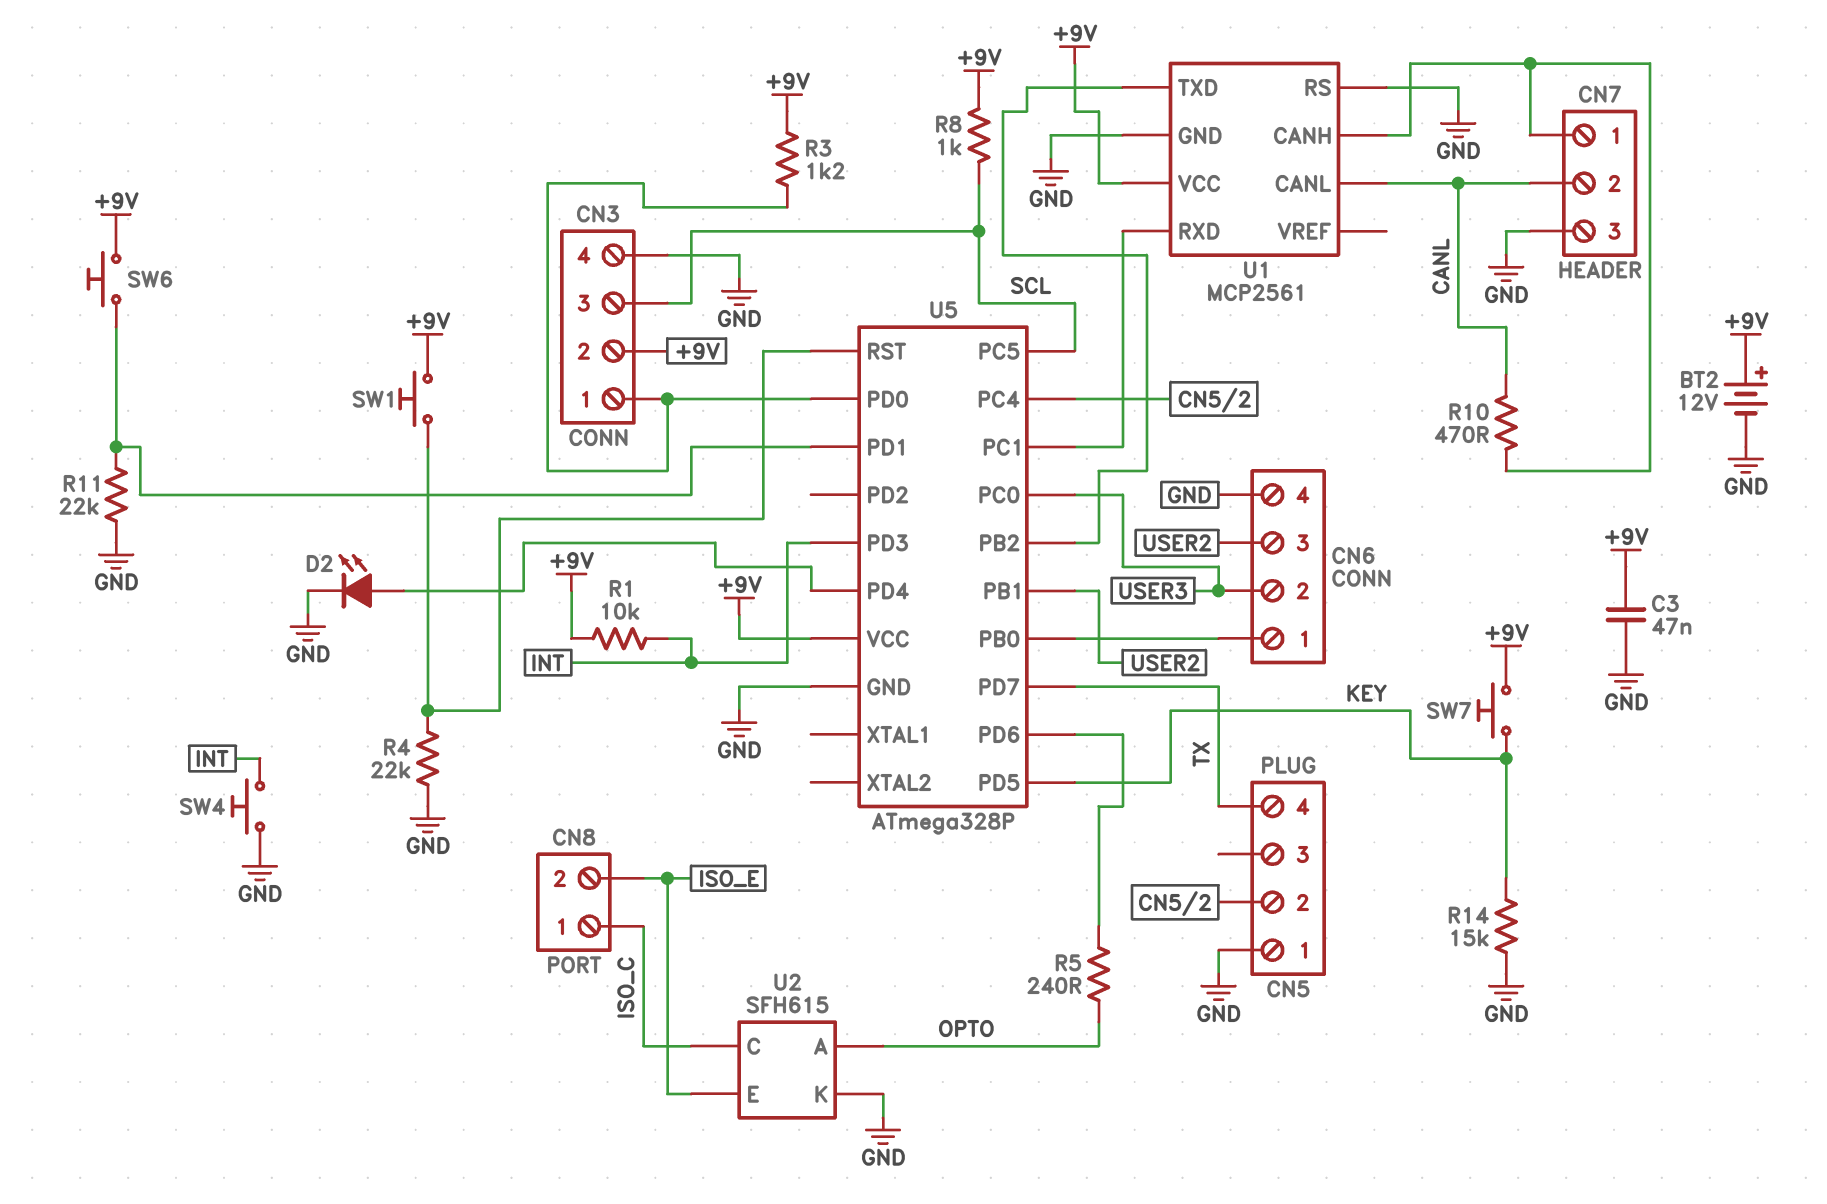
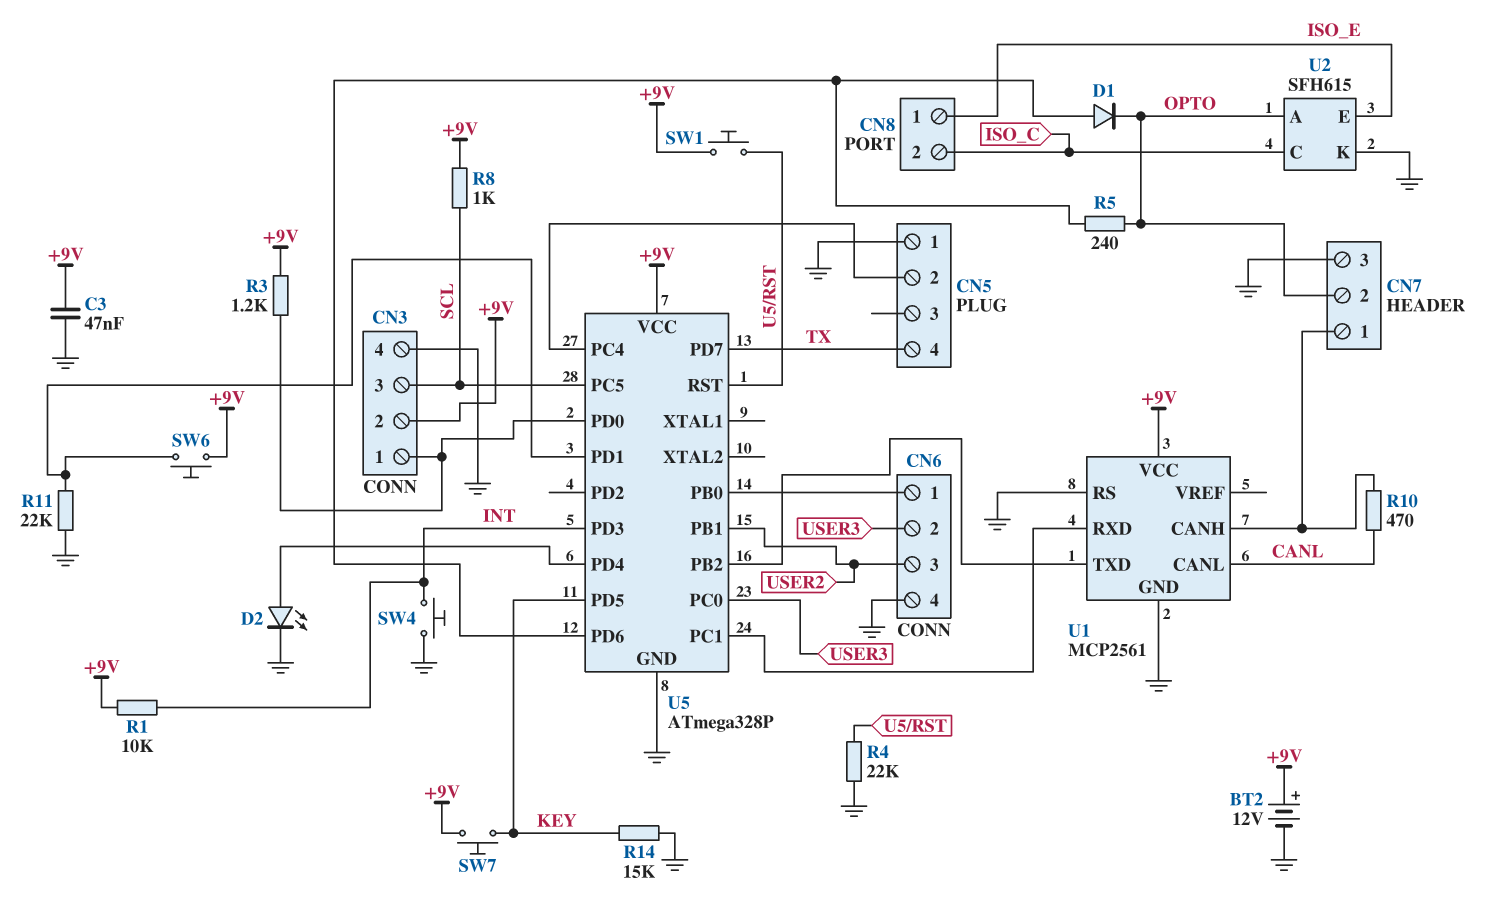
CN7 pin 2: CANL -> OPTO
CN8 pin 1: ISO_C -> ISO_E
CN8 pin 2: ISO_E -> ISO_C
D1: none -> diode (A U5/PD6, K OPTO)

